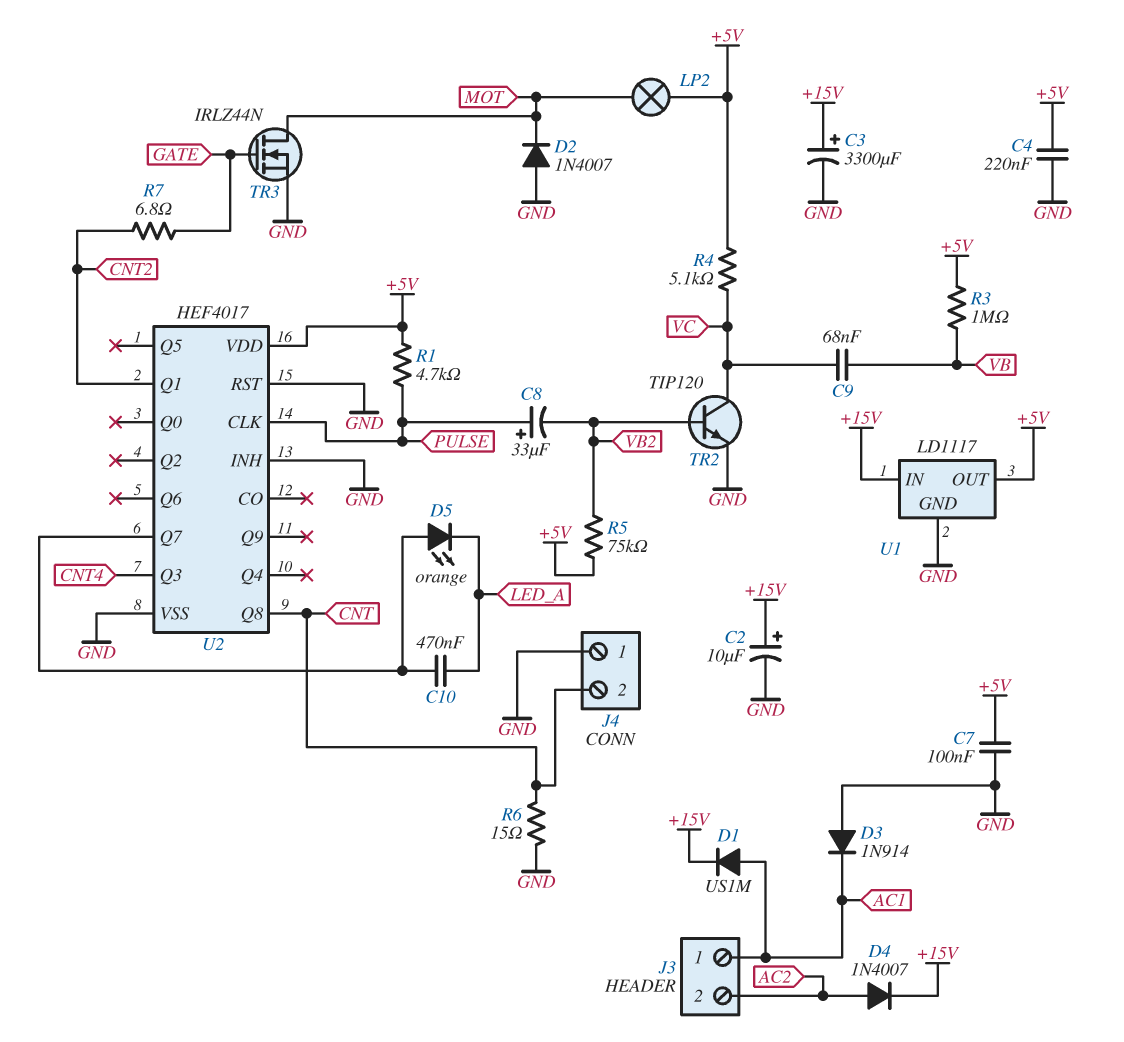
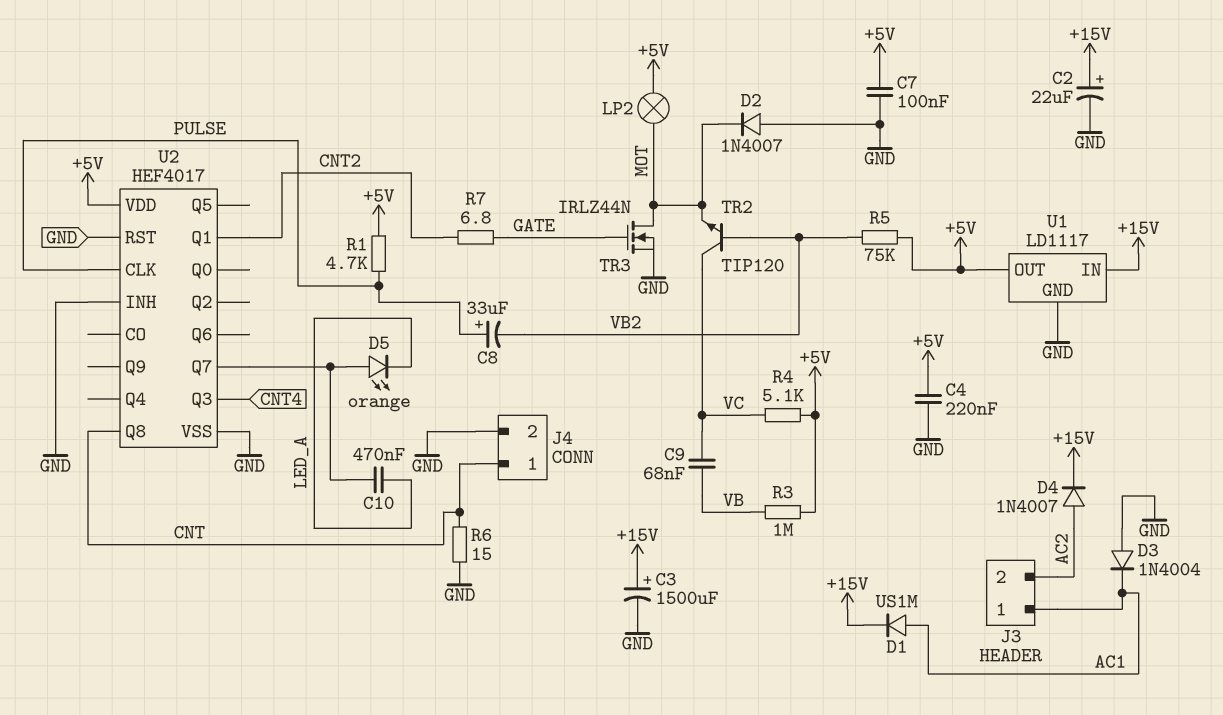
C2: 10uF (plus +15V, minus GND) -> 22uF (plus +15V, minus GND)
C3: 3300uF (plus +15V, minus GND) -> 1500uF (plus +15V, minus GND)
D3: diode 1N914 (A GND, K AC1) -> diode 1N4004 (A GND, K AC1)
J4 pin 1: GND -> CNT
J4 pin 2: CNT -> GND
TR2: NPN TIP120 (B VB2, C VC, E GND) -> NPN TIP120 (B VB2, C VC, E MOT)

